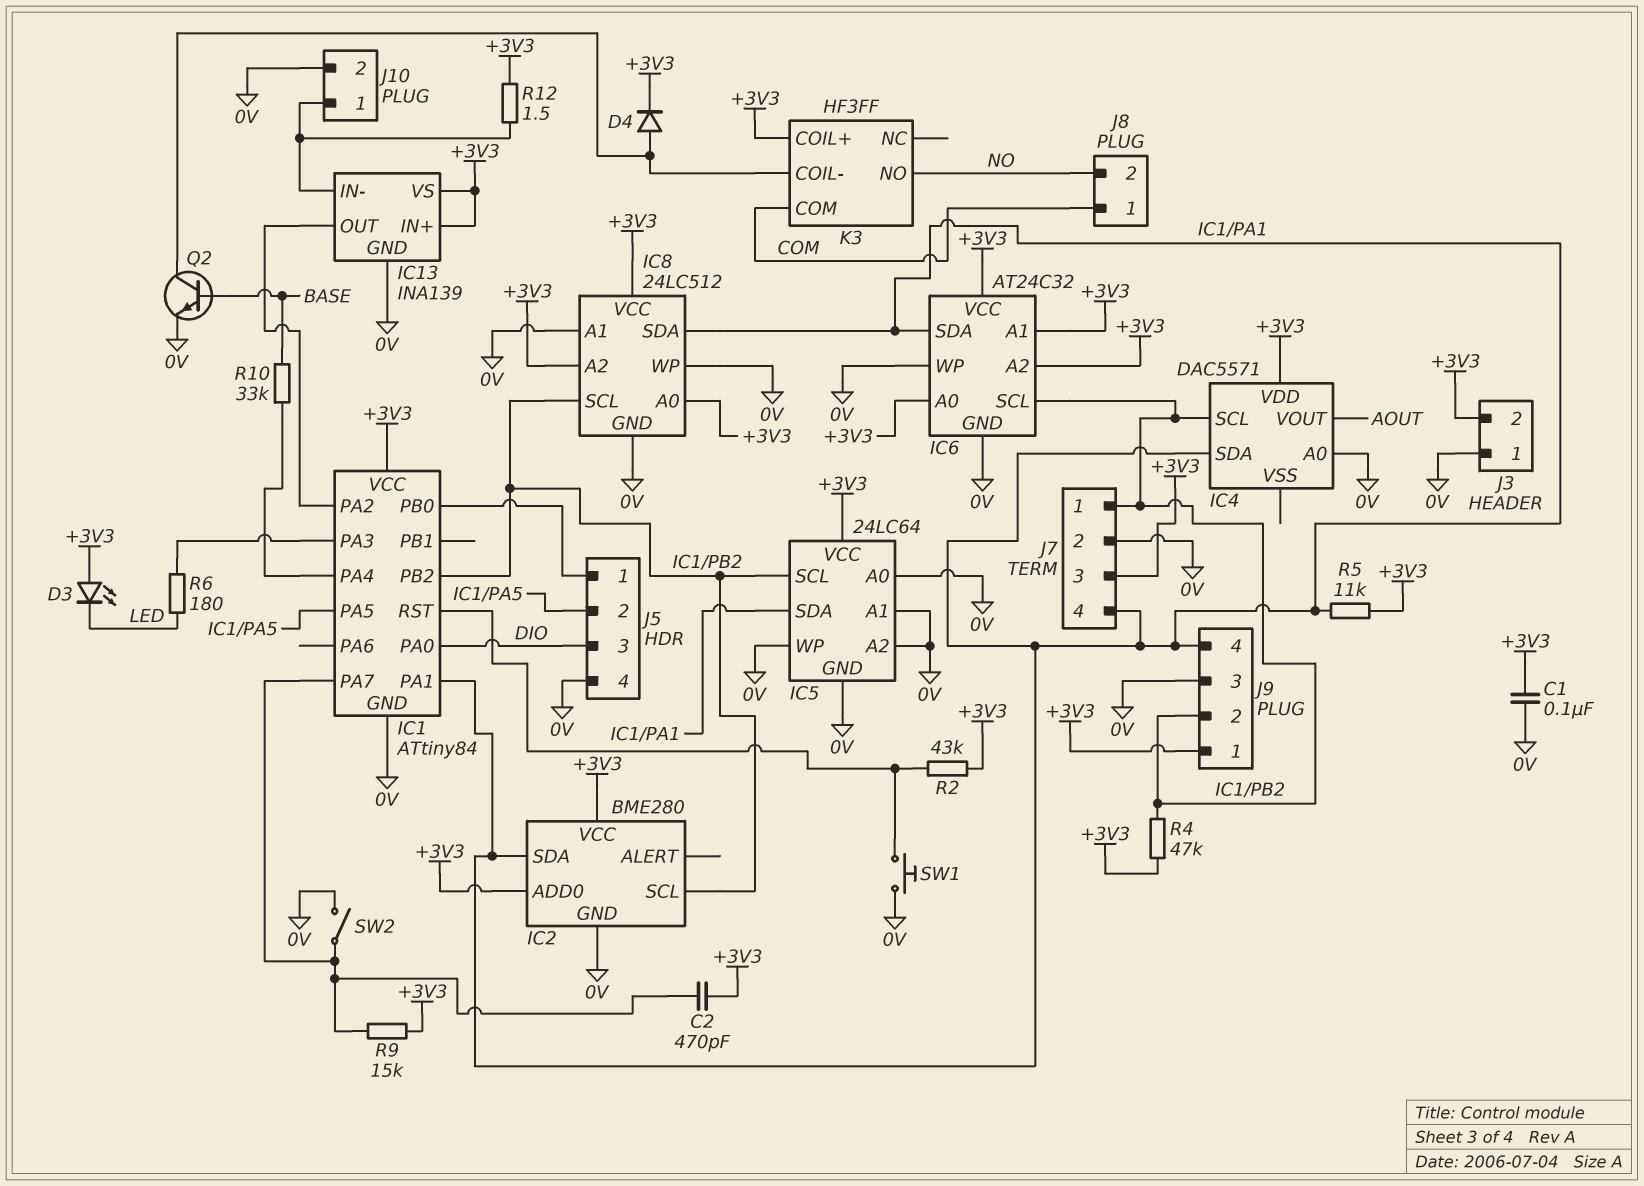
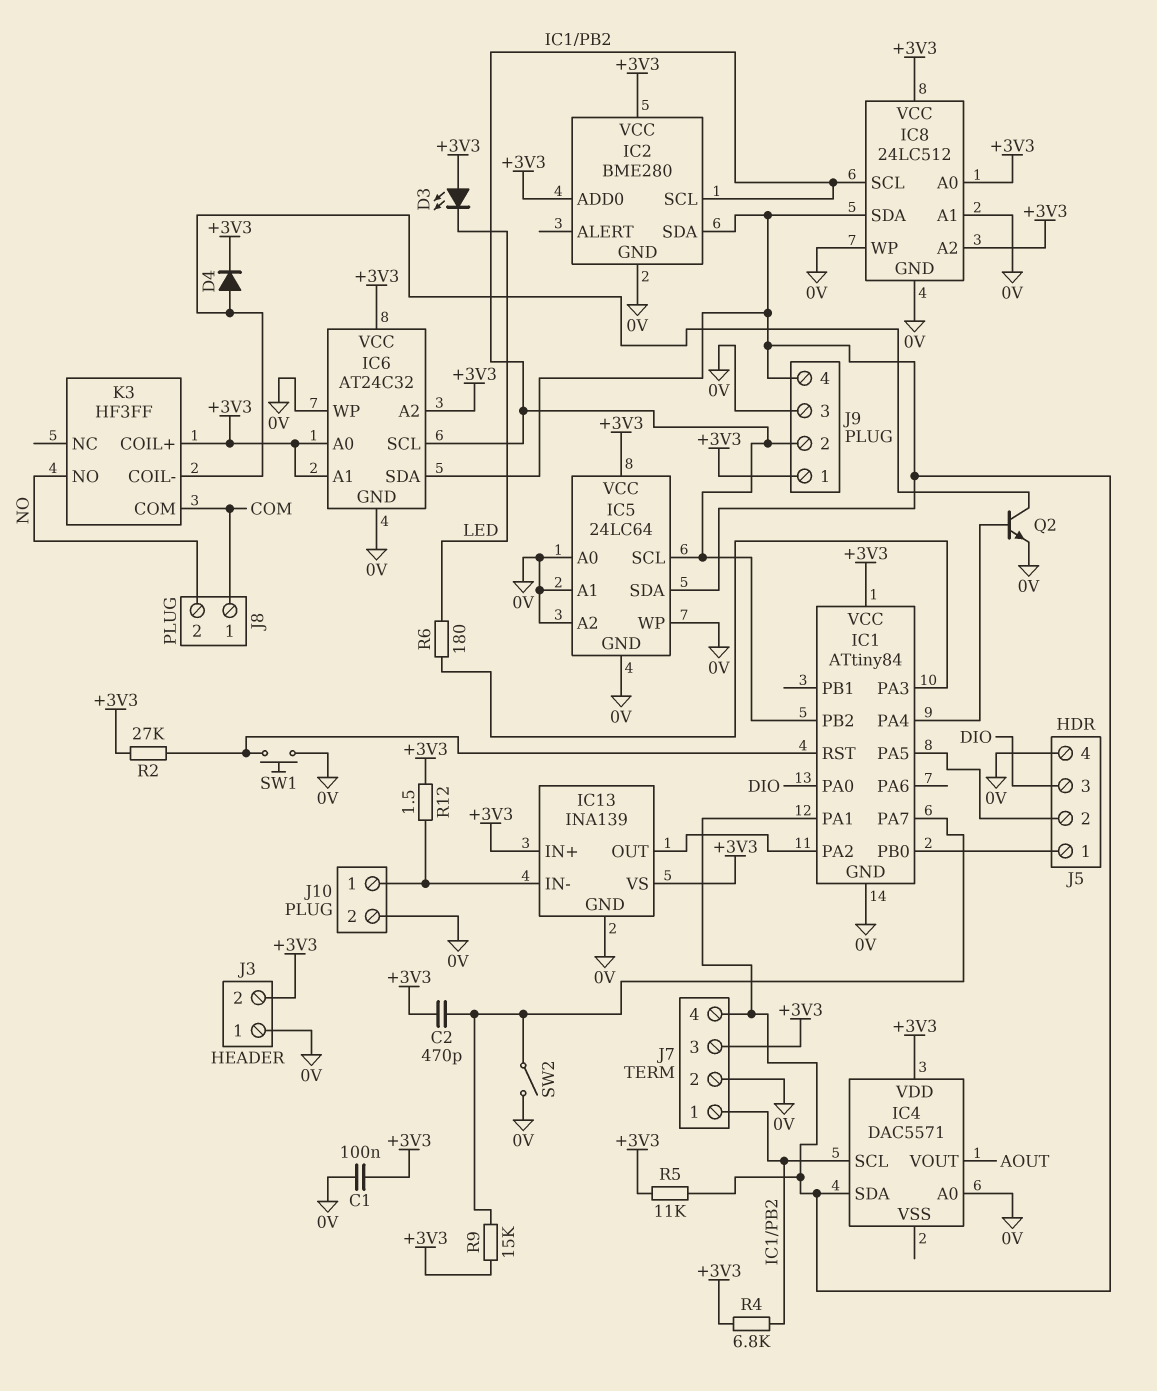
Q2: NPN (B BASE, C K3/COIL-, E 0V) -> NPN (B IC1/PA4, C K3/COIL-, E 0V)
R2: 43k (+3V3, IC1/RST) -> 27k (+3V3, IC1/RST)
R4: 47k (+3V3, IC1/PB2) -> 6.8k (+3V3, IC1/PB2)
R10: 33k (BASE, IC1/PA4) -> none

